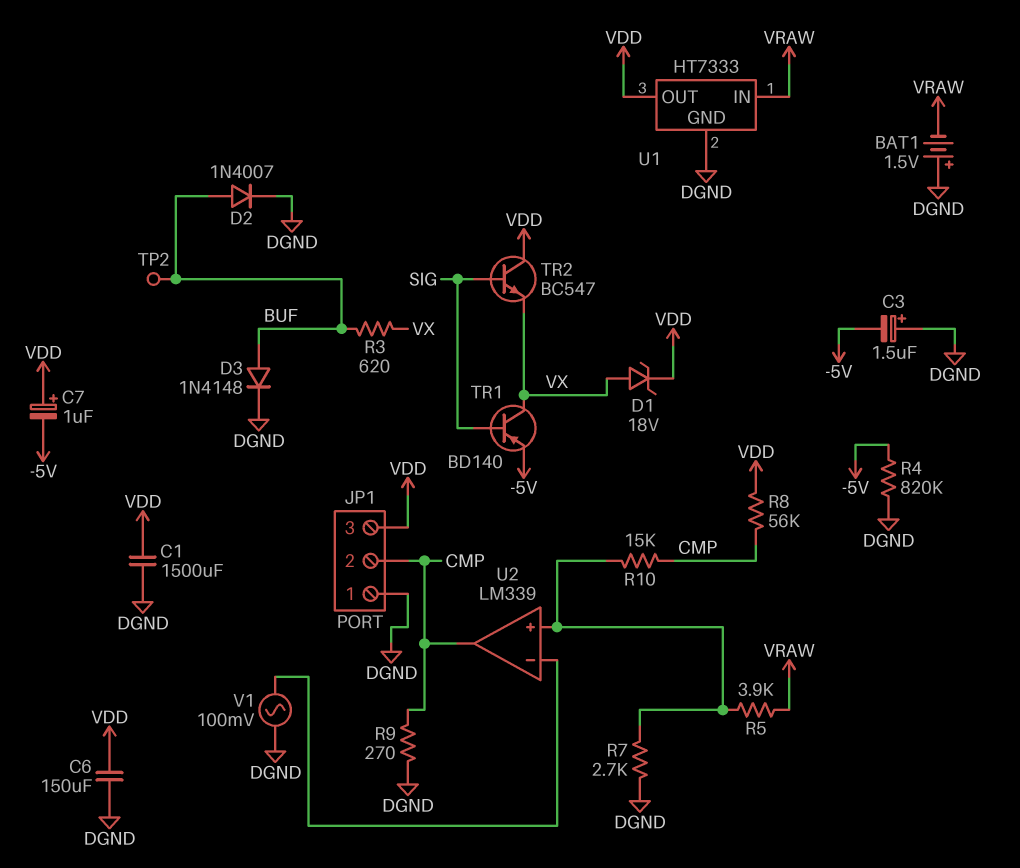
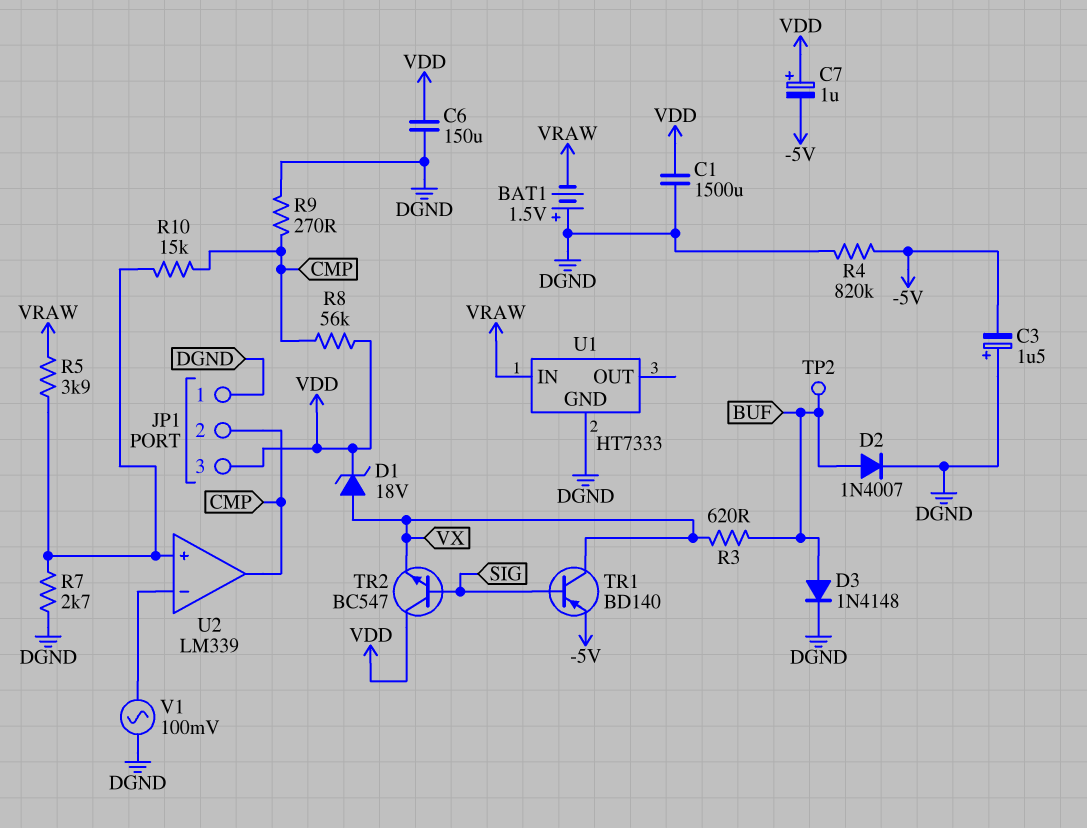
U1 pin OUT: VDD -> none

